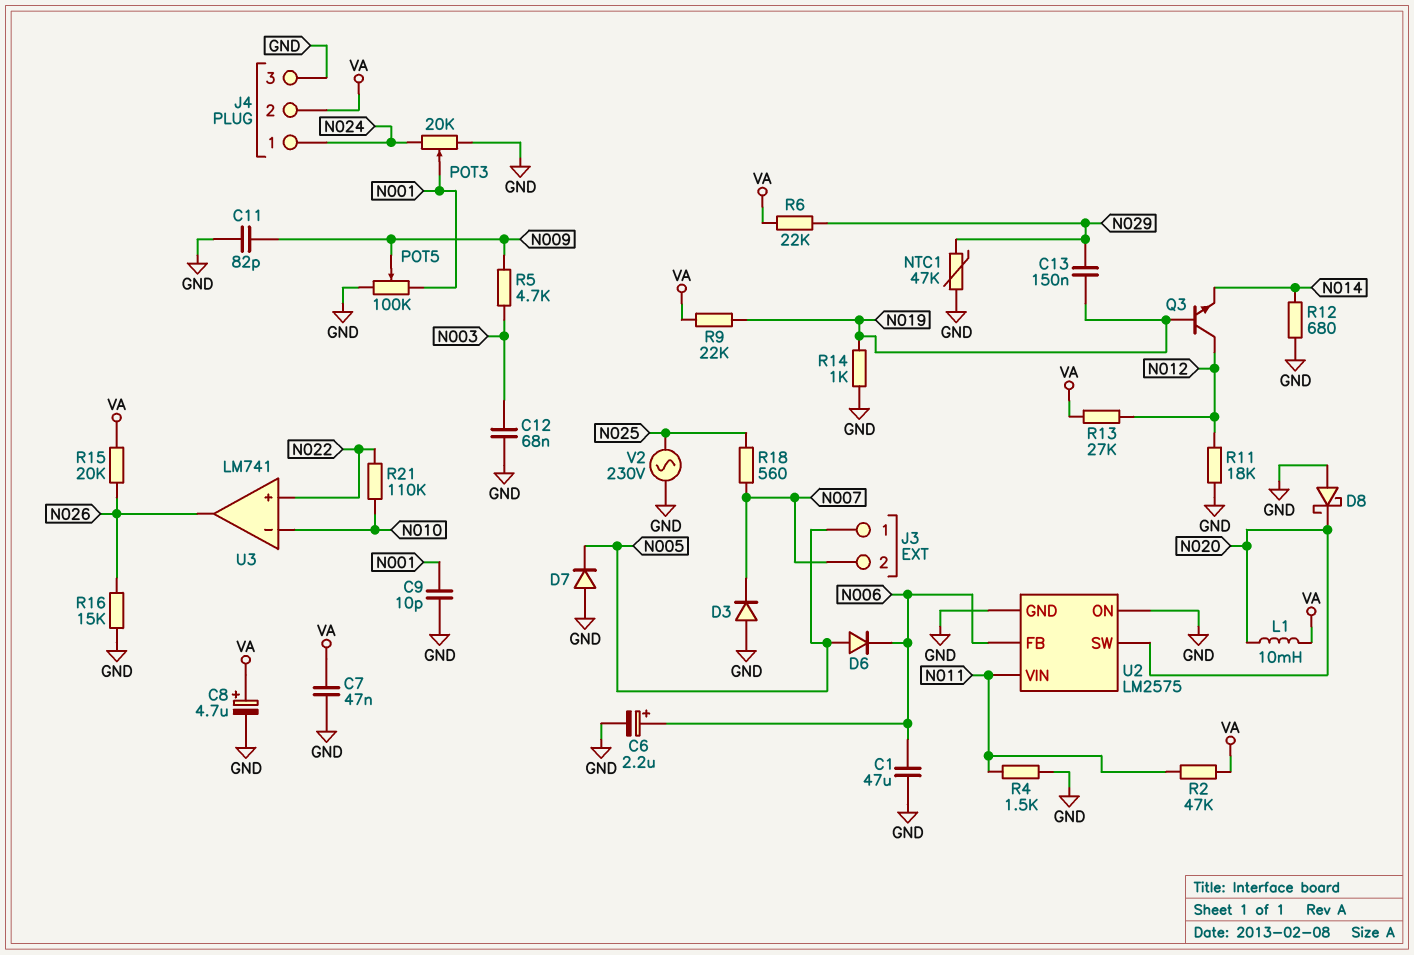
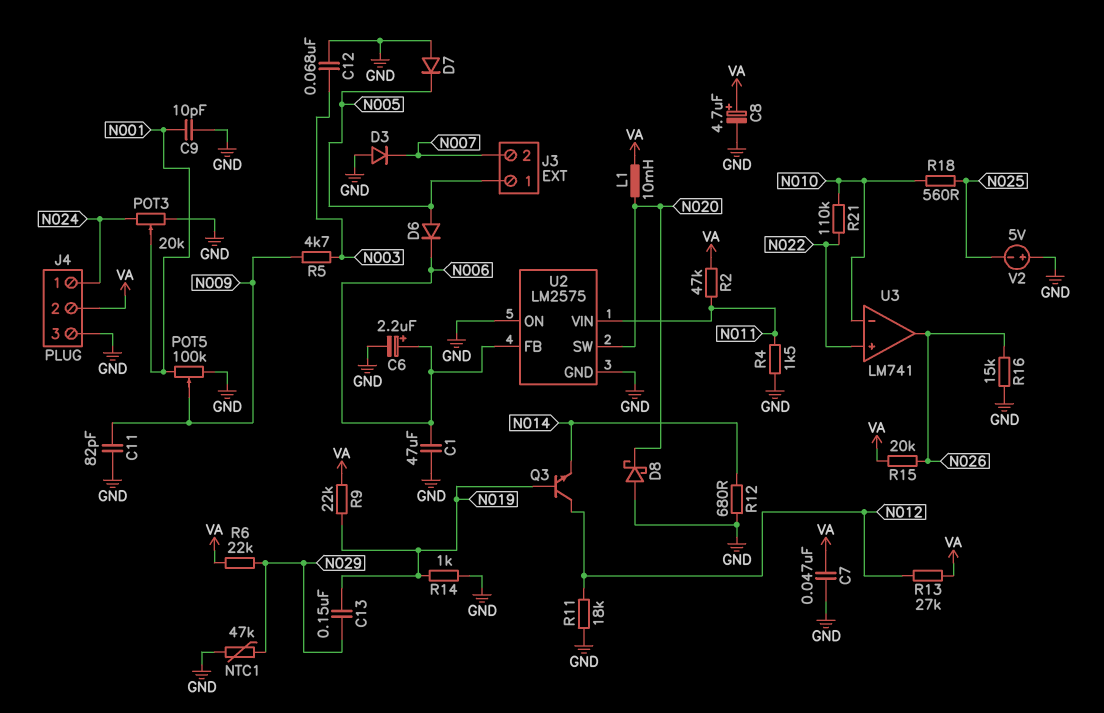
R18: 560 (N007, N025) -> 560 (N010, N025)
V2: AC 230V (GND, N025) -> 5V (plus GND, minus N025)

